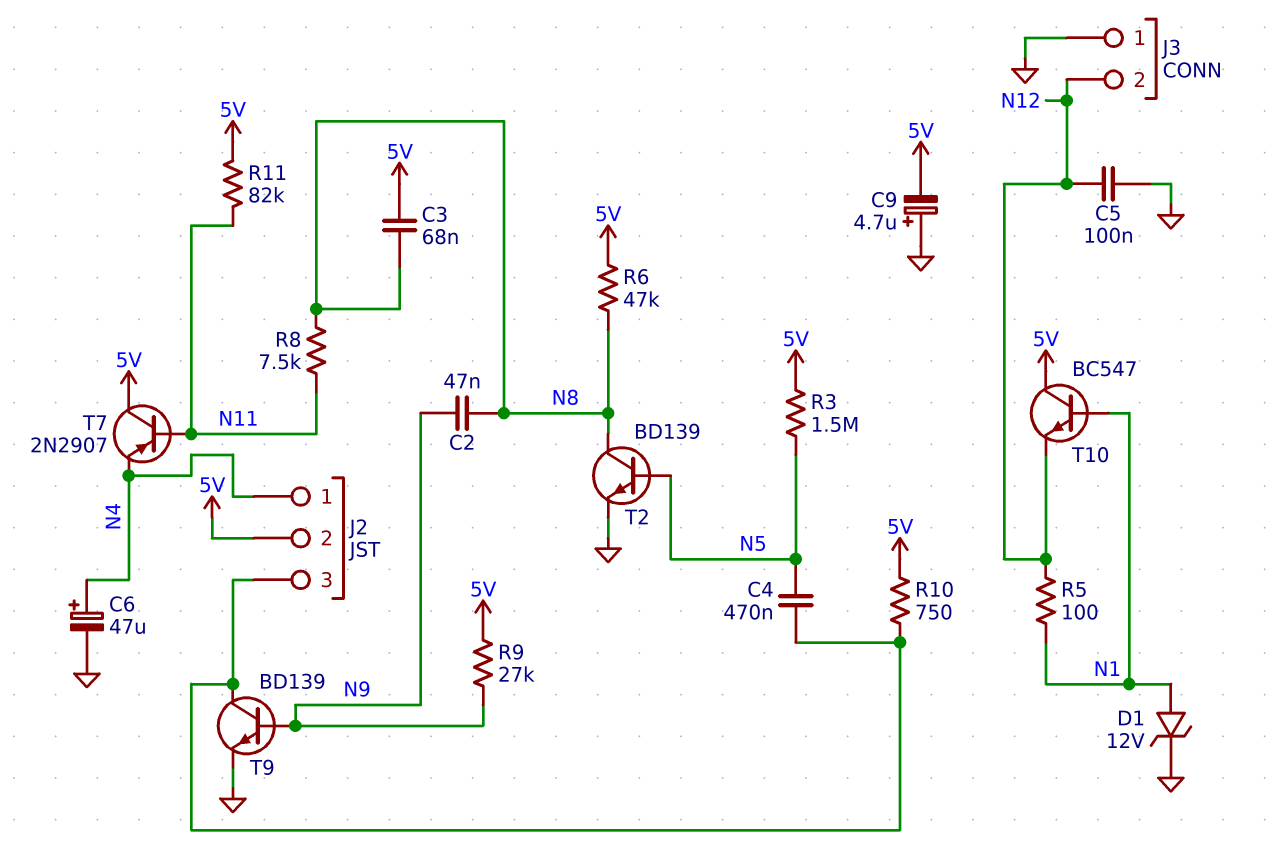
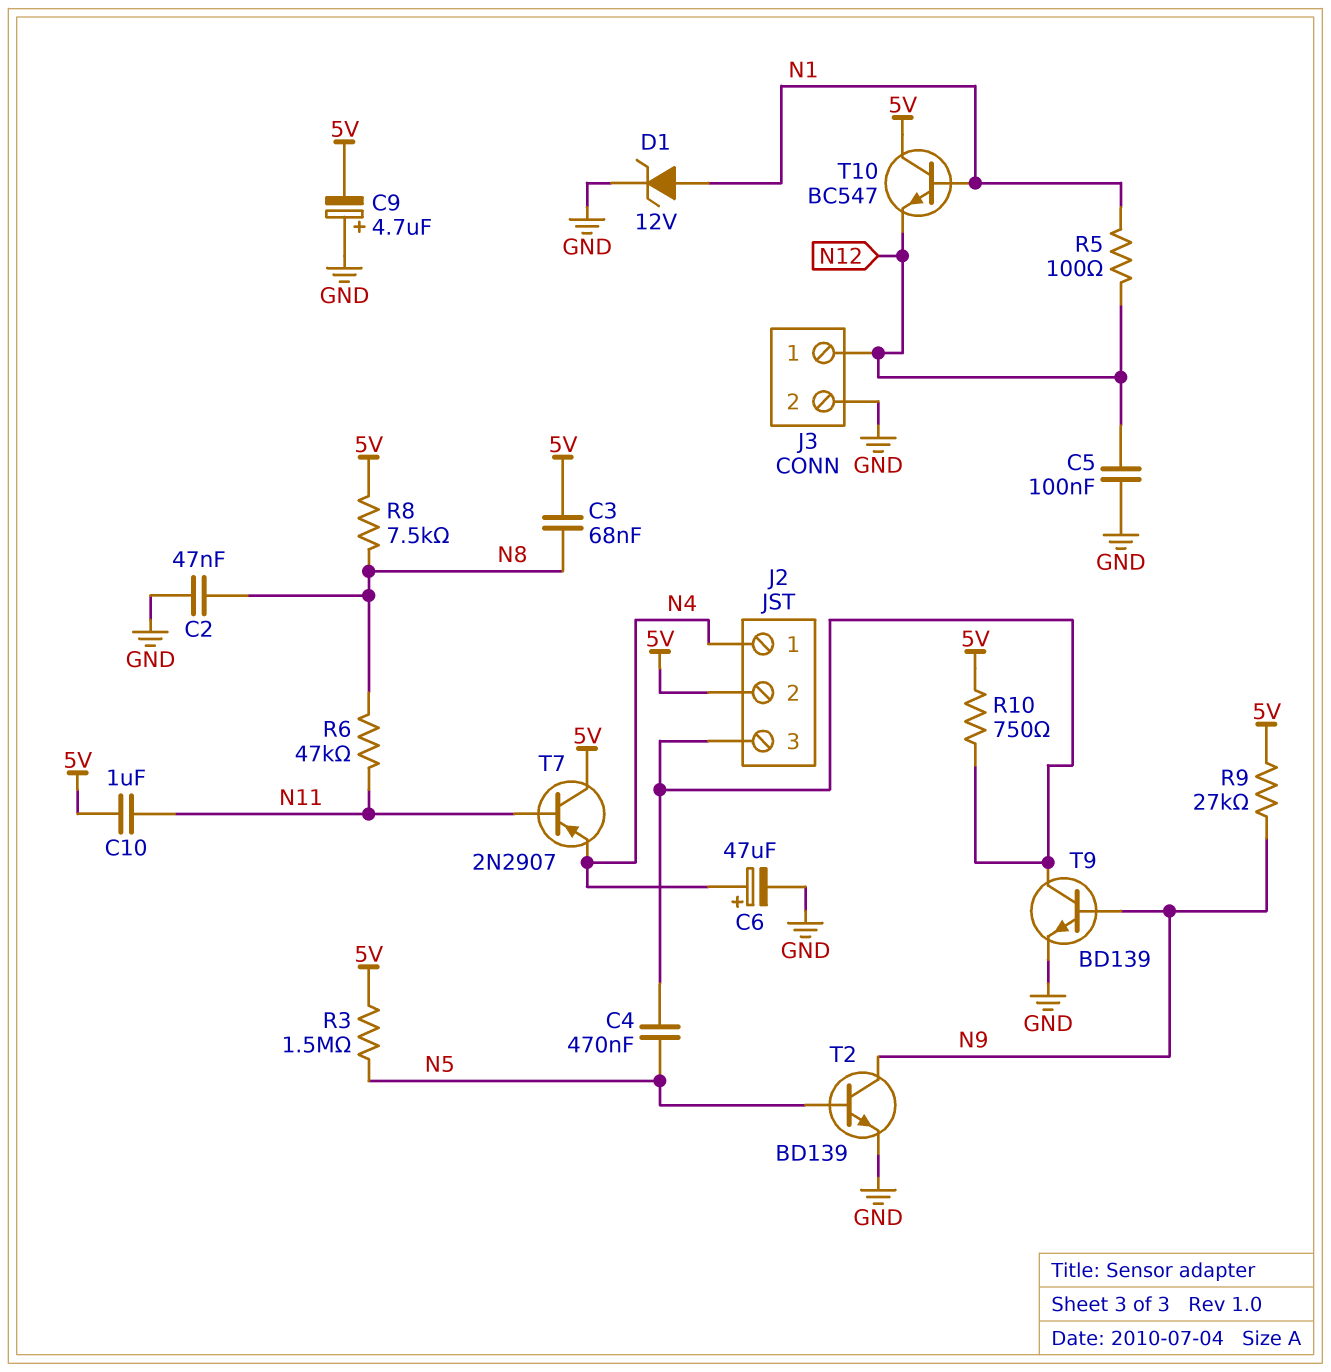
C2: 47nF (N8, N9) -> 47nF (GND, N8)
C10: none -> 1uF (5V, N11)
J3 pin 1: GND -> N12
J3 pin 2: N12 -> GND
R6: 47k (5V, N8) -> 47k (N8, N11)
R8: 7.5k (N8, N11) -> 7.5k (5V, N8)
R11: 82k (5V, N11) -> none
T2: NPN BD139 (B N5, C N8, E GND) -> NPN BD139 (B N5, C N9, E GND)

